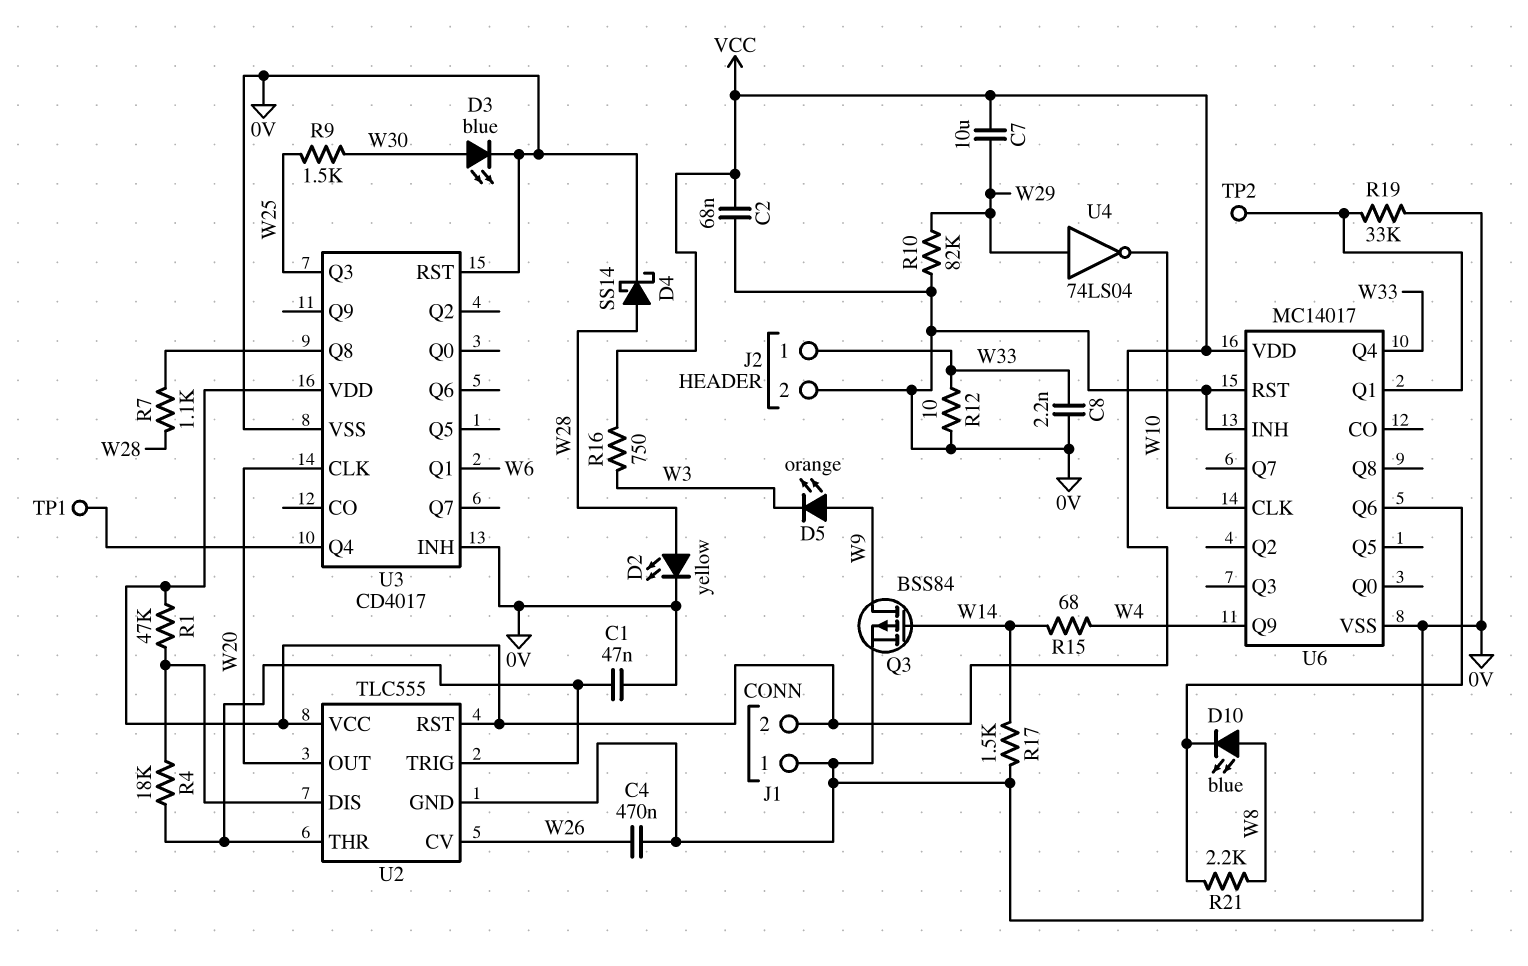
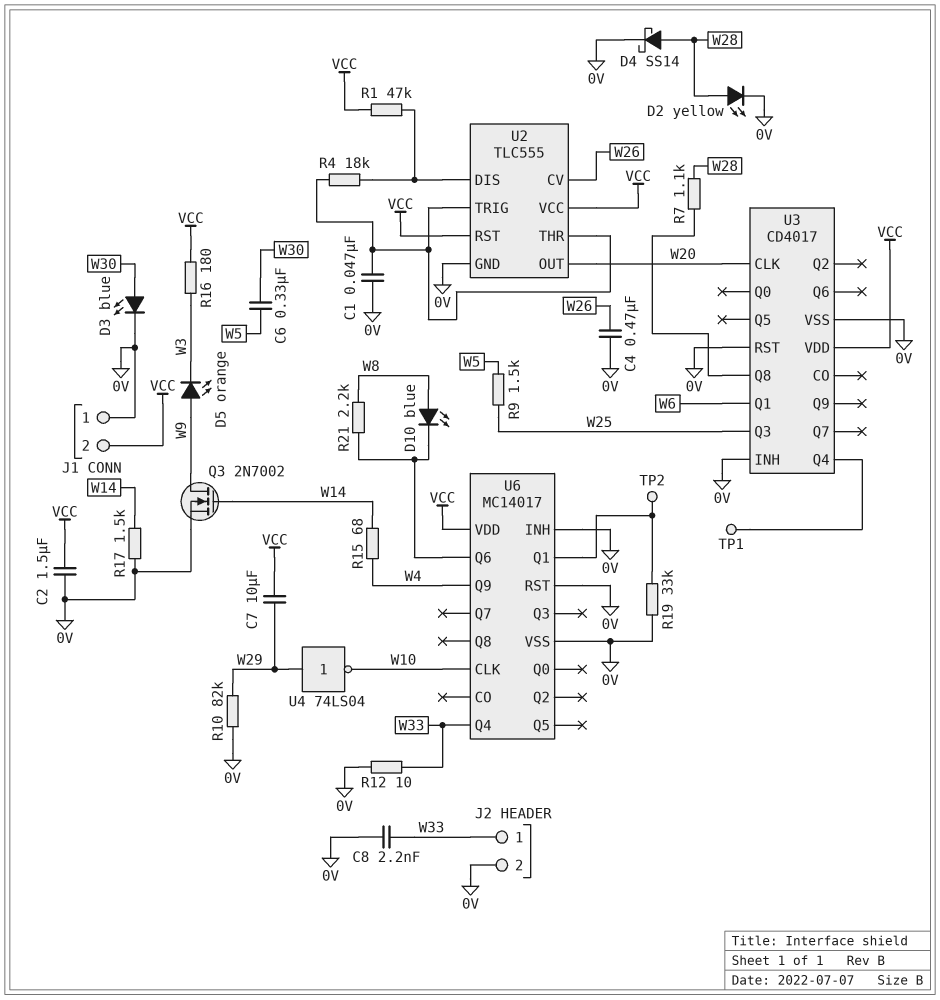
C2: 68nF (0V, VCC) -> 1.5uF (0V, VCC)
C6: none -> 330nF (W5, W30)
Q3: PMOS BSS84 (G W14, D W9, S 0V) -> NMOS 2N7002 (G W14, D W9, S 0V)
R9: 1.5k (W25, W30) -> 1.5k (W5, W25)
R16: 750 (VCC, W3) -> 180 (VCC, W3)

